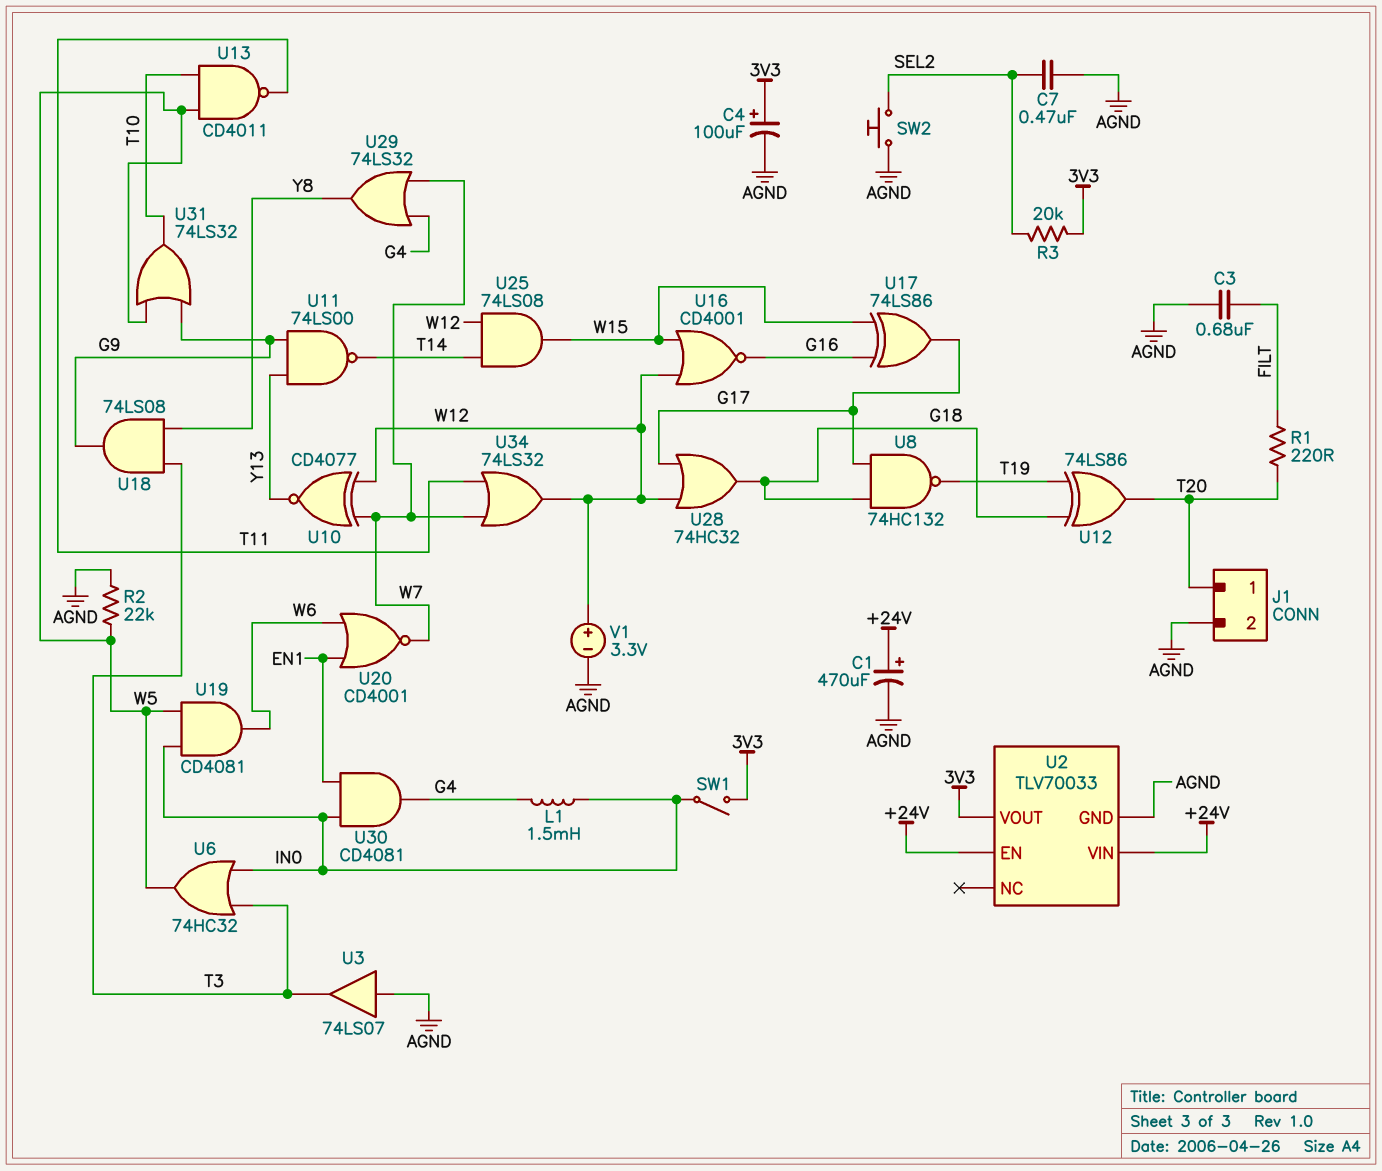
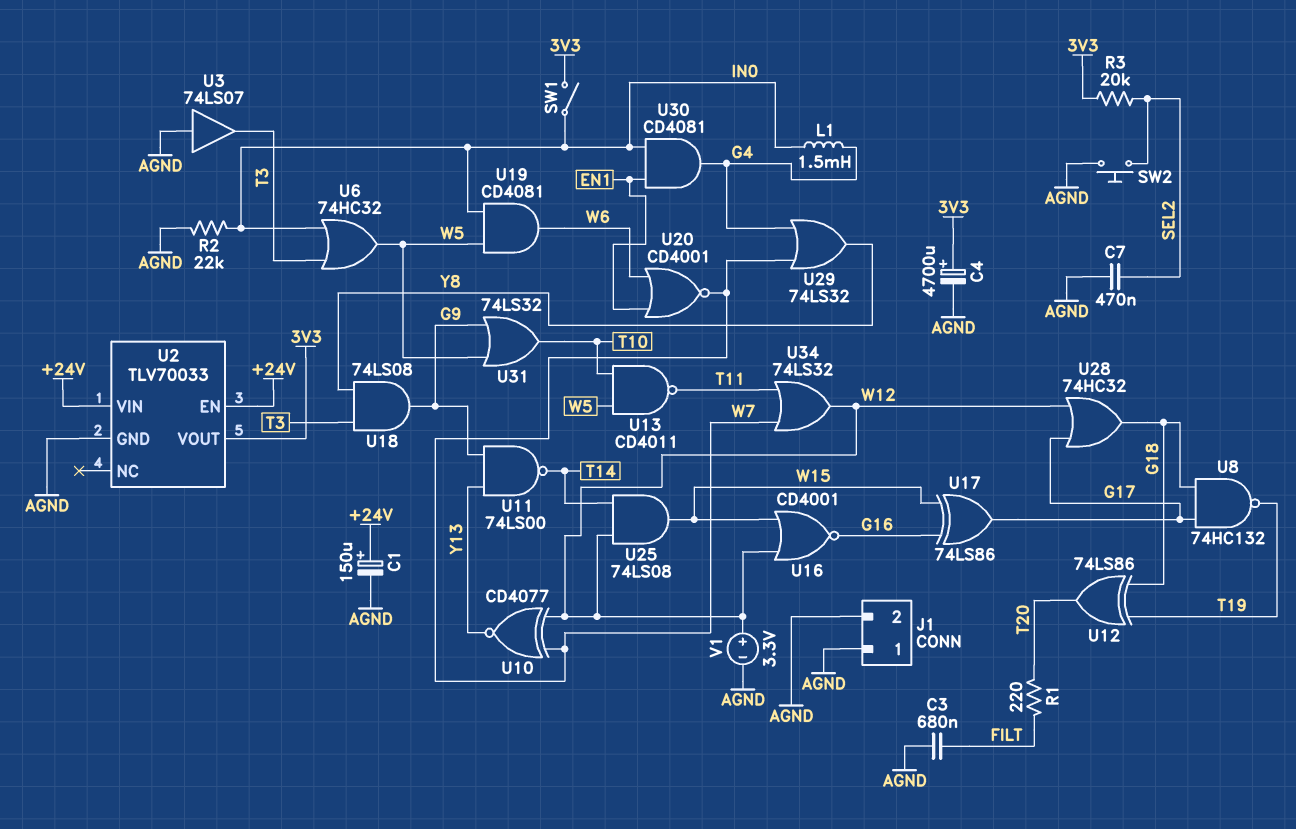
C1: 470uF (plus +24V, minus AGND) -> 150uF (plus +24V, minus AGND)
C4: 100uF (plus 3V3, minus AGND) -> 4700uF (plus 3V3, minus AGND)
J1 pin 1: T20 -> AGND
R2: 22k (AGND, W5) -> 22k (AGND, IN0)

